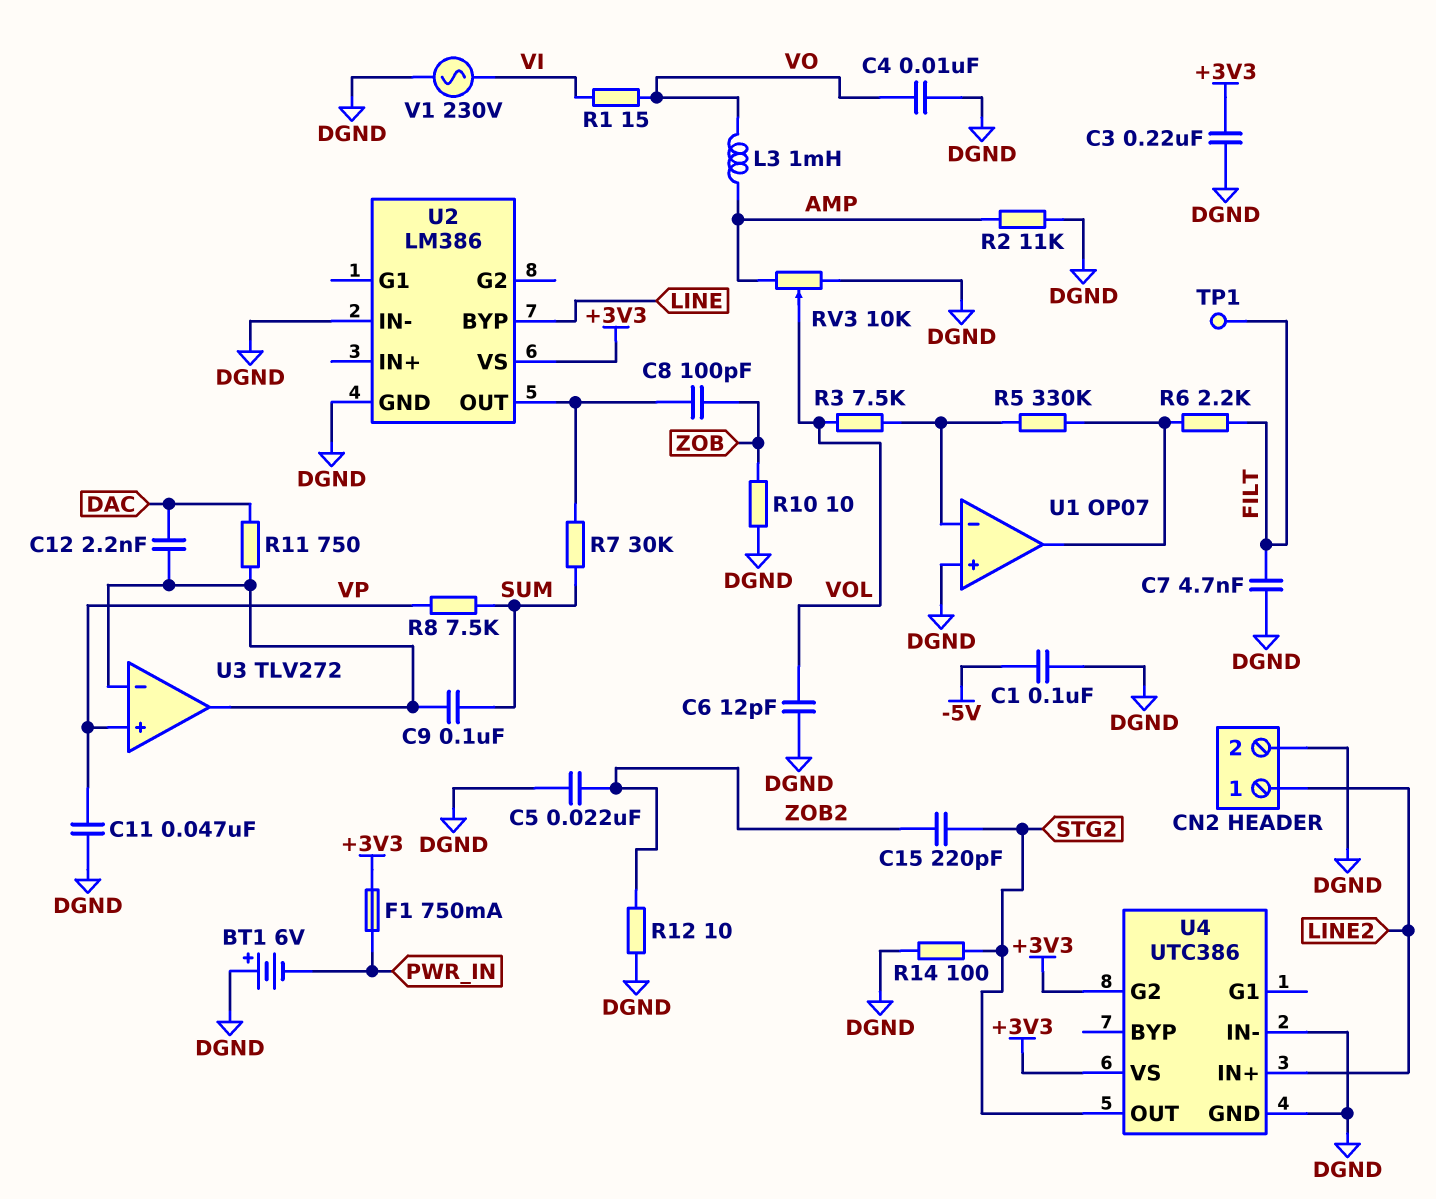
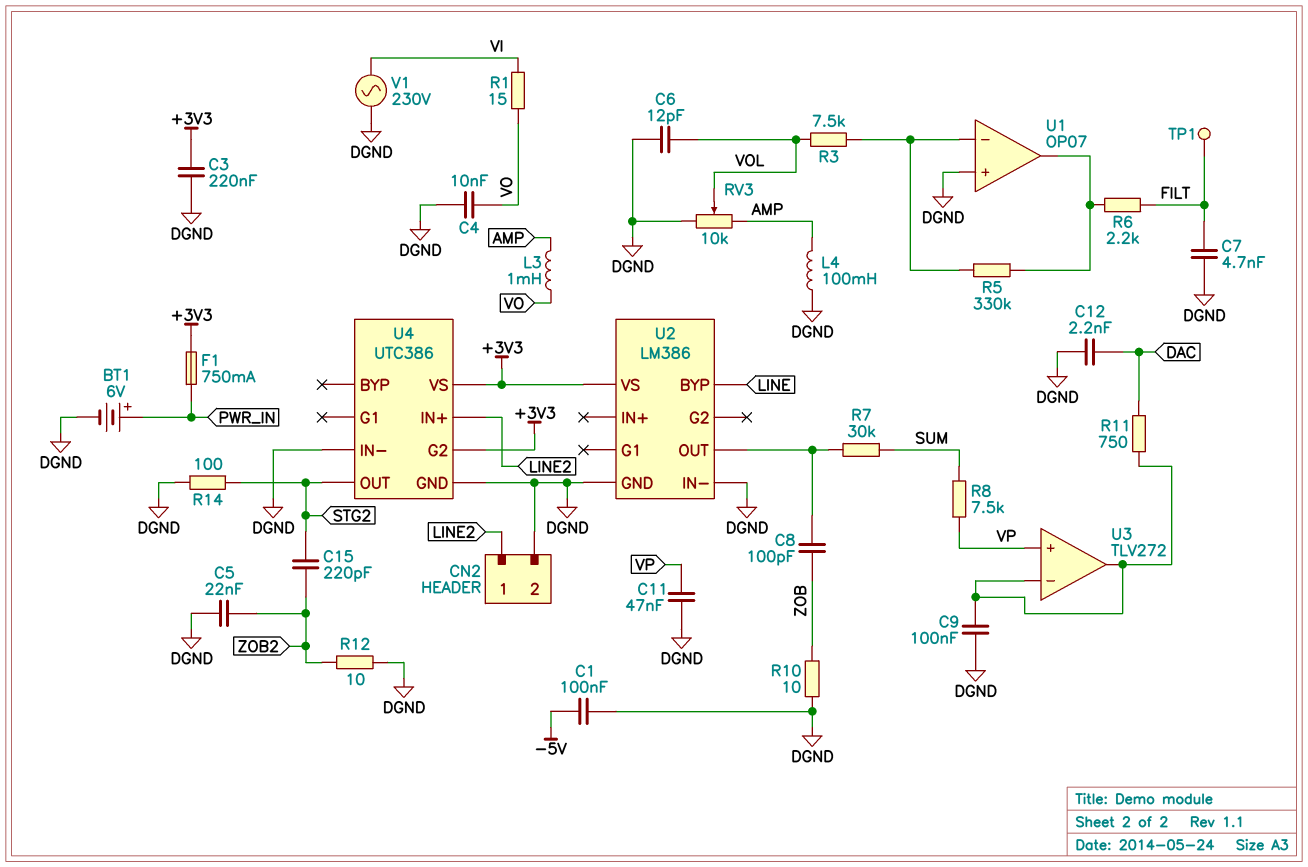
BT1: 6V (plus DGND, minus PWR_IN) -> 6V (plus PWR_IN, minus DGND)
C9: 100nF (SUM, U3/in-) -> 100nF (DGND, U3/in-)
C12: 2.2nF (DAC, U3/in-) -> 2.2nF (DAC, DGND)
L4: none -> 100mH (AMP, DGND)
R2: 11k (AMP, DGND) -> none

